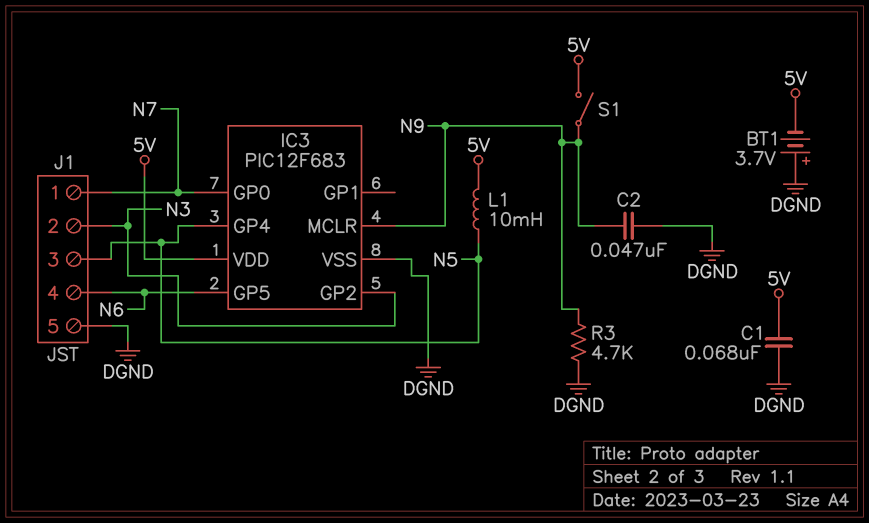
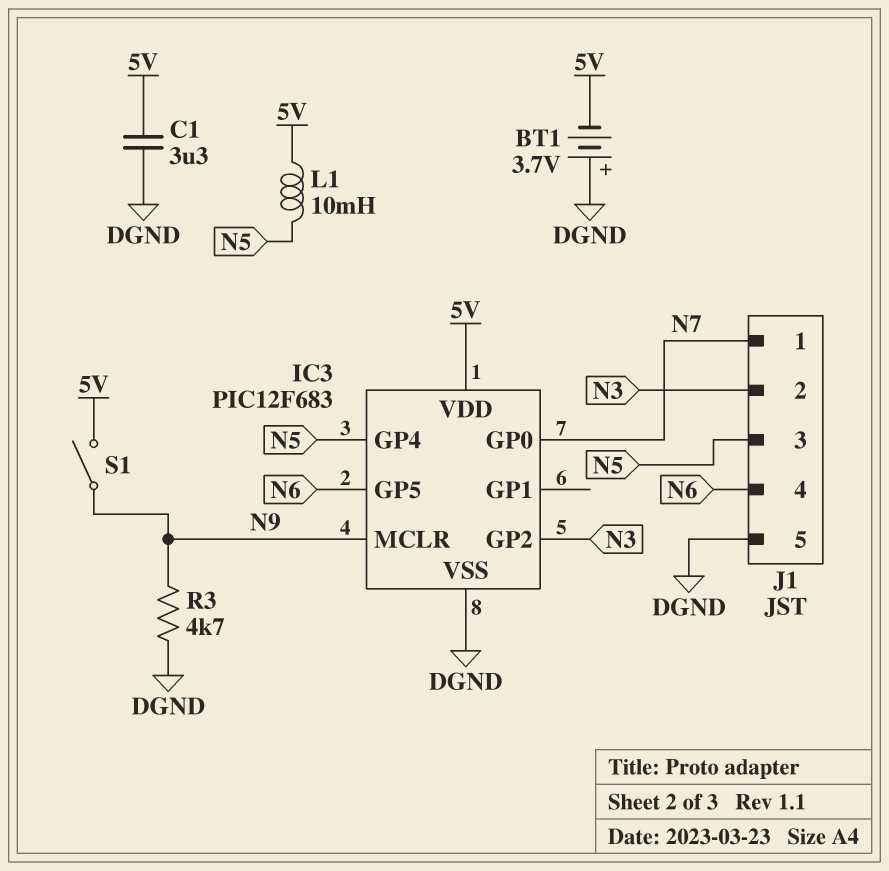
C1: 68nF (5V, DGND) -> 3.3uF (5V, DGND)
C2: 47nF (DGND, N9) -> none

